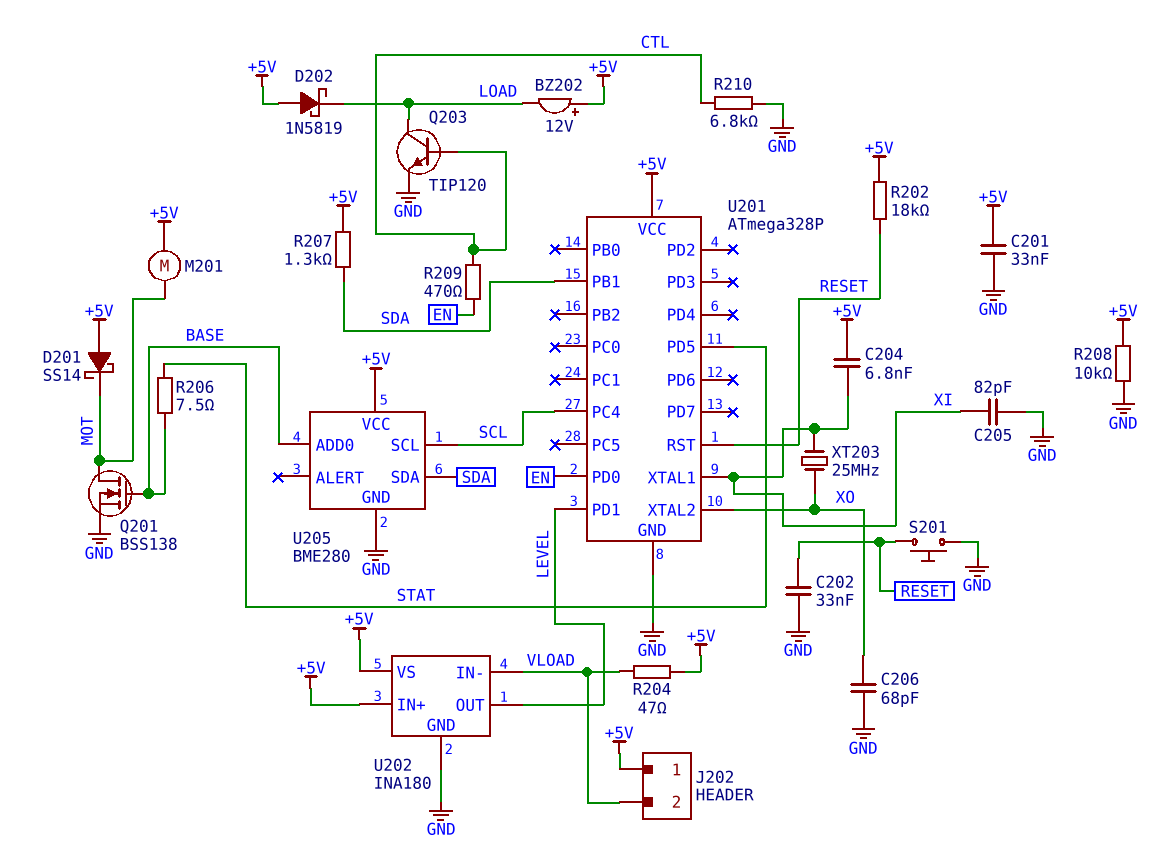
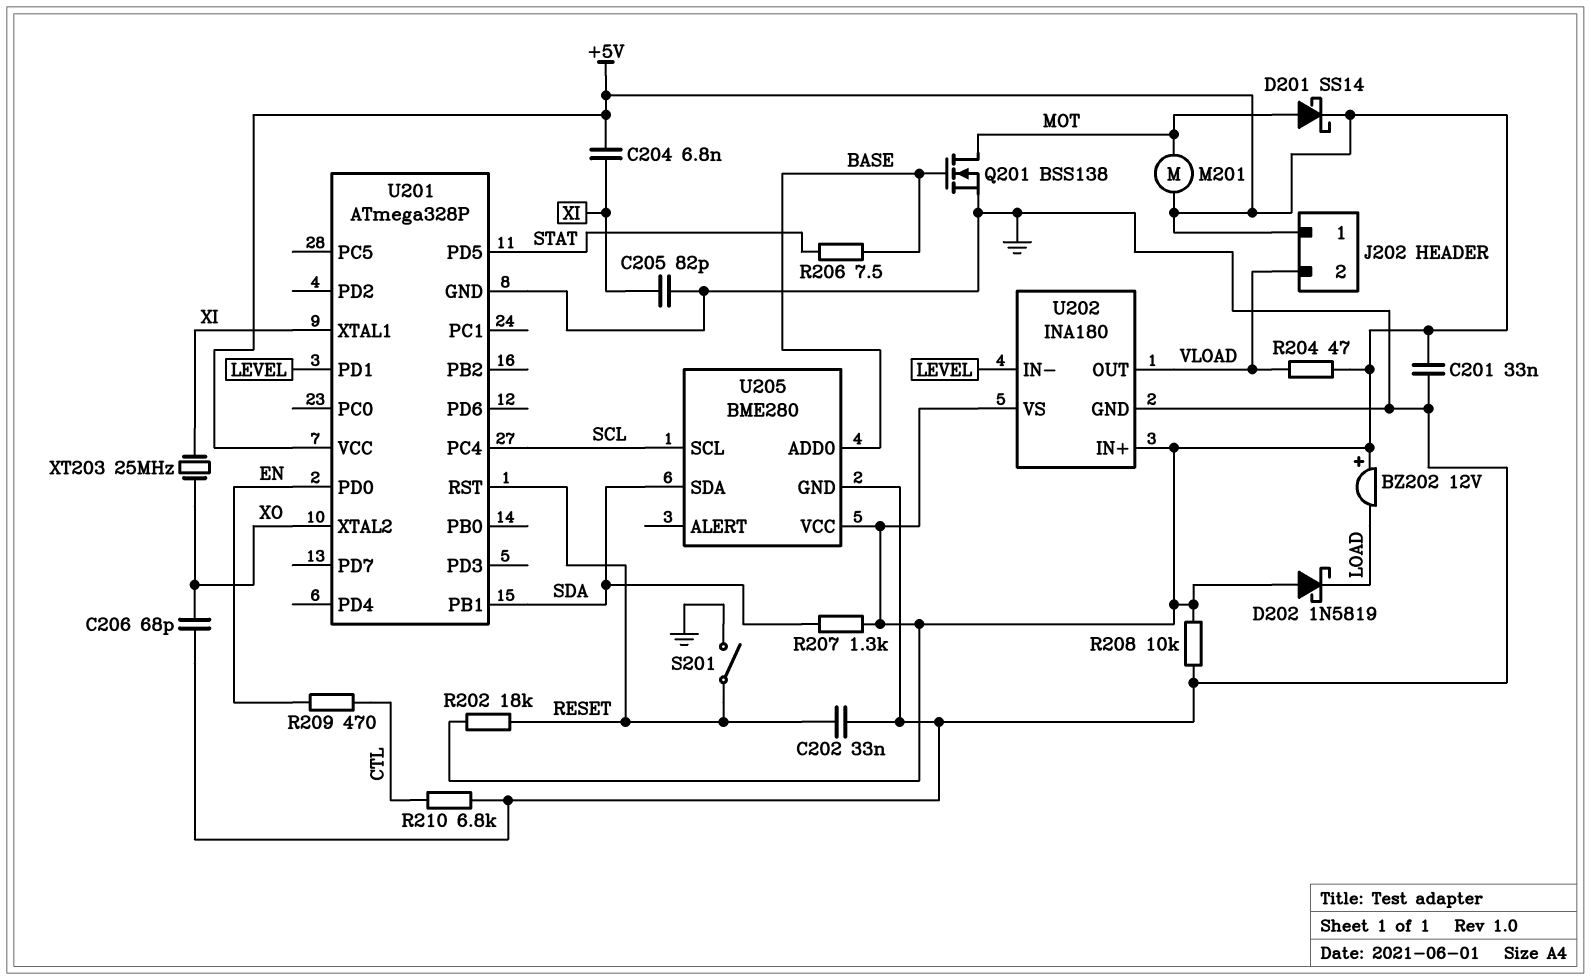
D201: schottky SS14 (A +5V, K MOT) -> schottky SS14 (A MOT, K +5V)
Q203: NPN TIP120 (B CTL, C LOAD, E GND) -> none
S201: button (GND, RESET) -> switch (GND, RESET)
U202 pin IN-: VLOAD -> LEVEL
U202 pin OUT: LEVEL -> VLOAD

